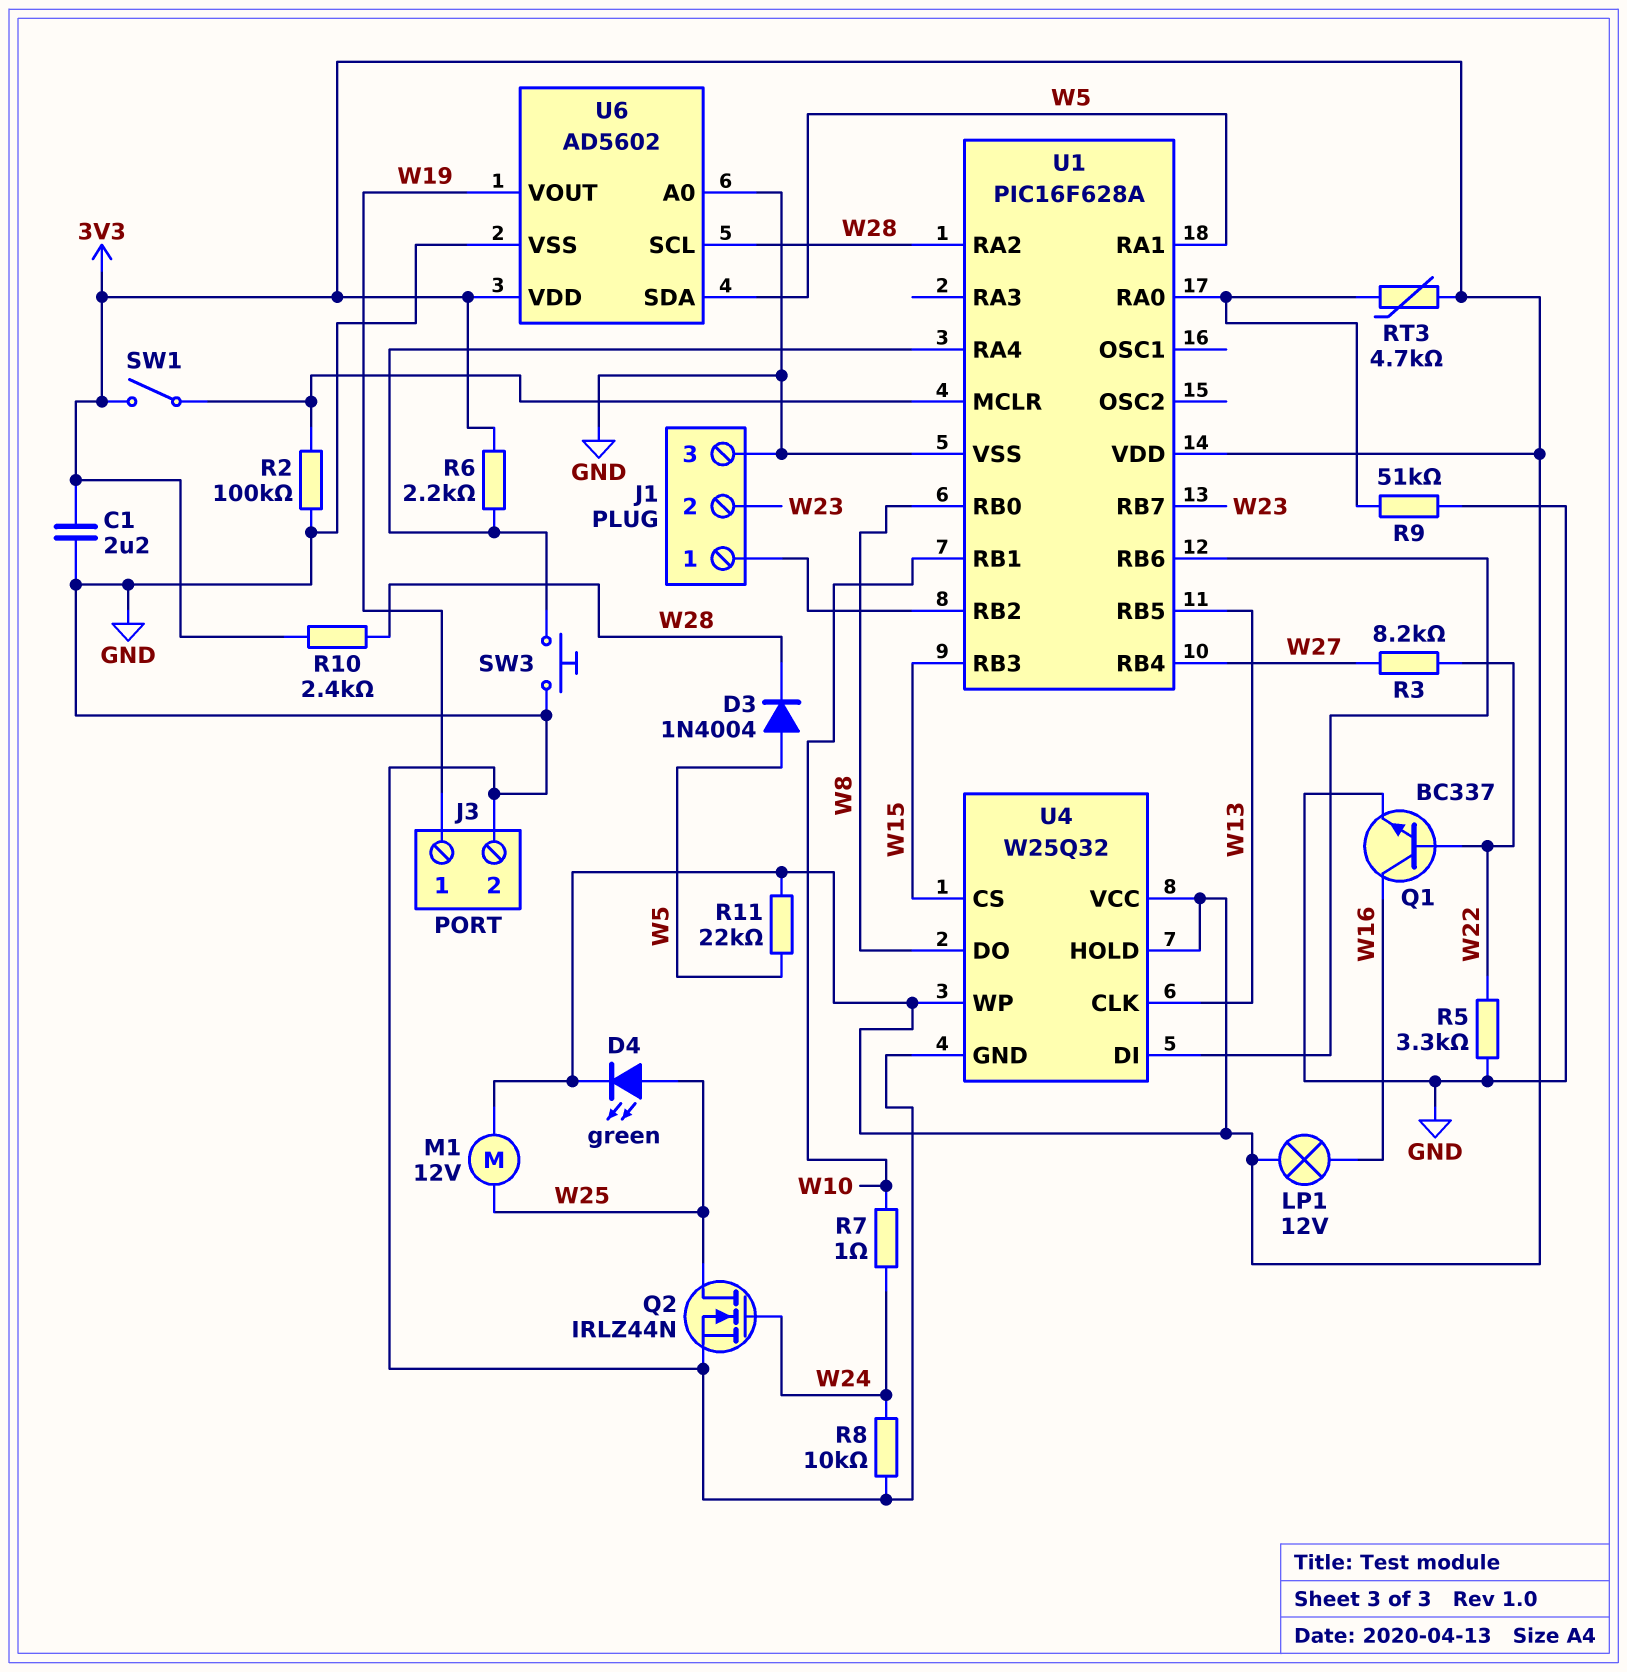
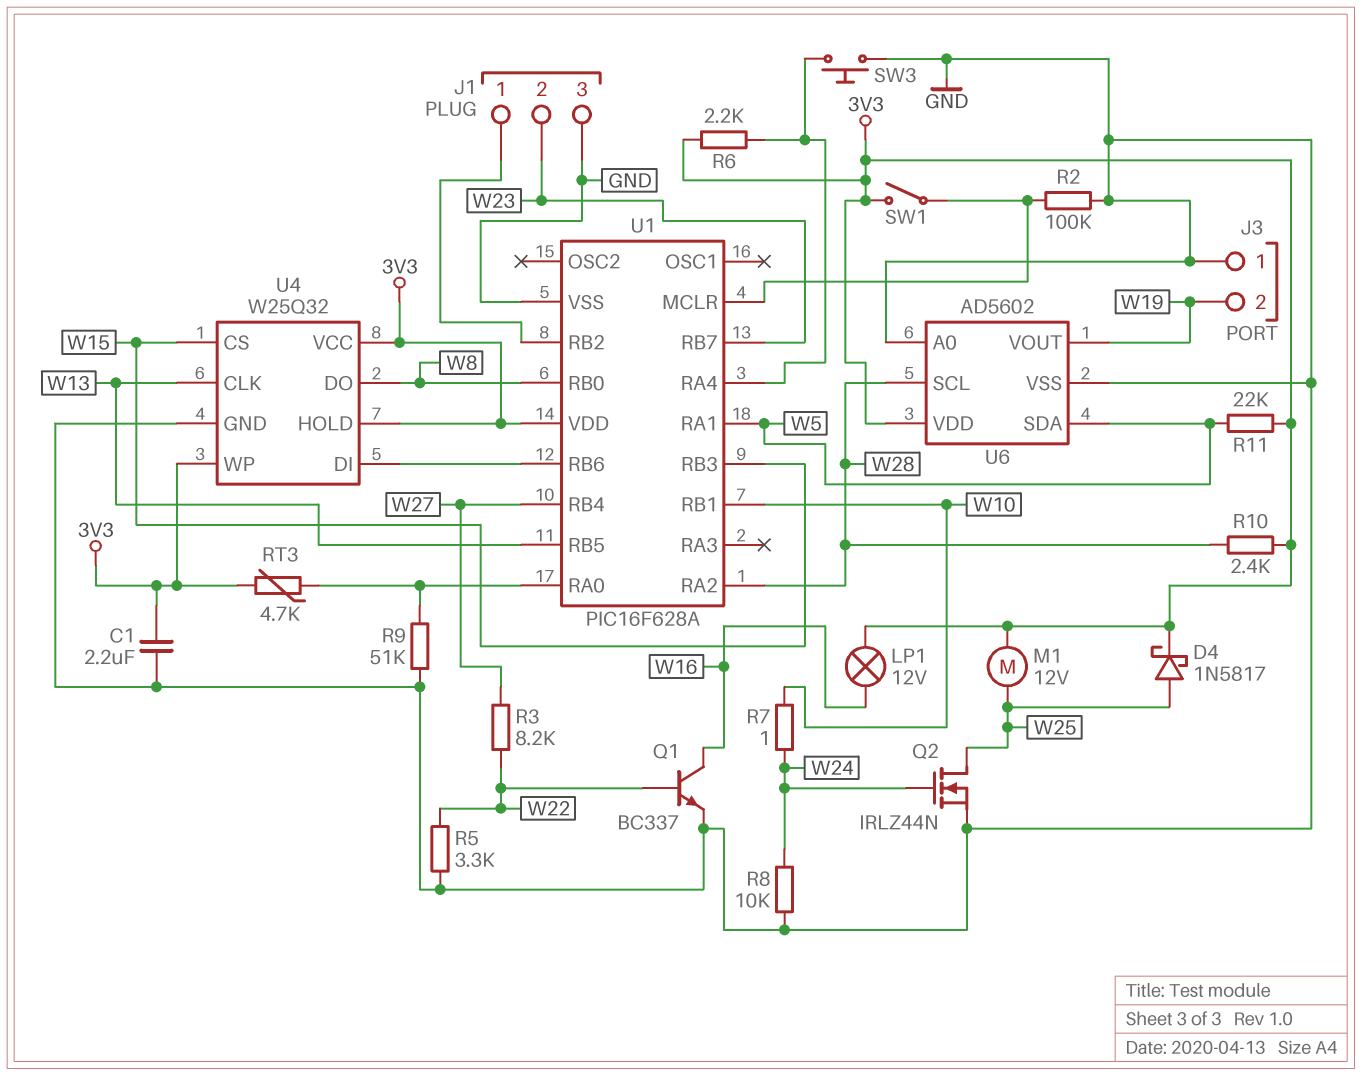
D3: diode 1N4004 (A W5, K W28) -> none
D4: LED green (A W25, K 3V3) -> schottky 1N5817 (A W25, K 3V3)
J3 pin 1: W19 -> GND
J3 pin 2: GND -> W19

